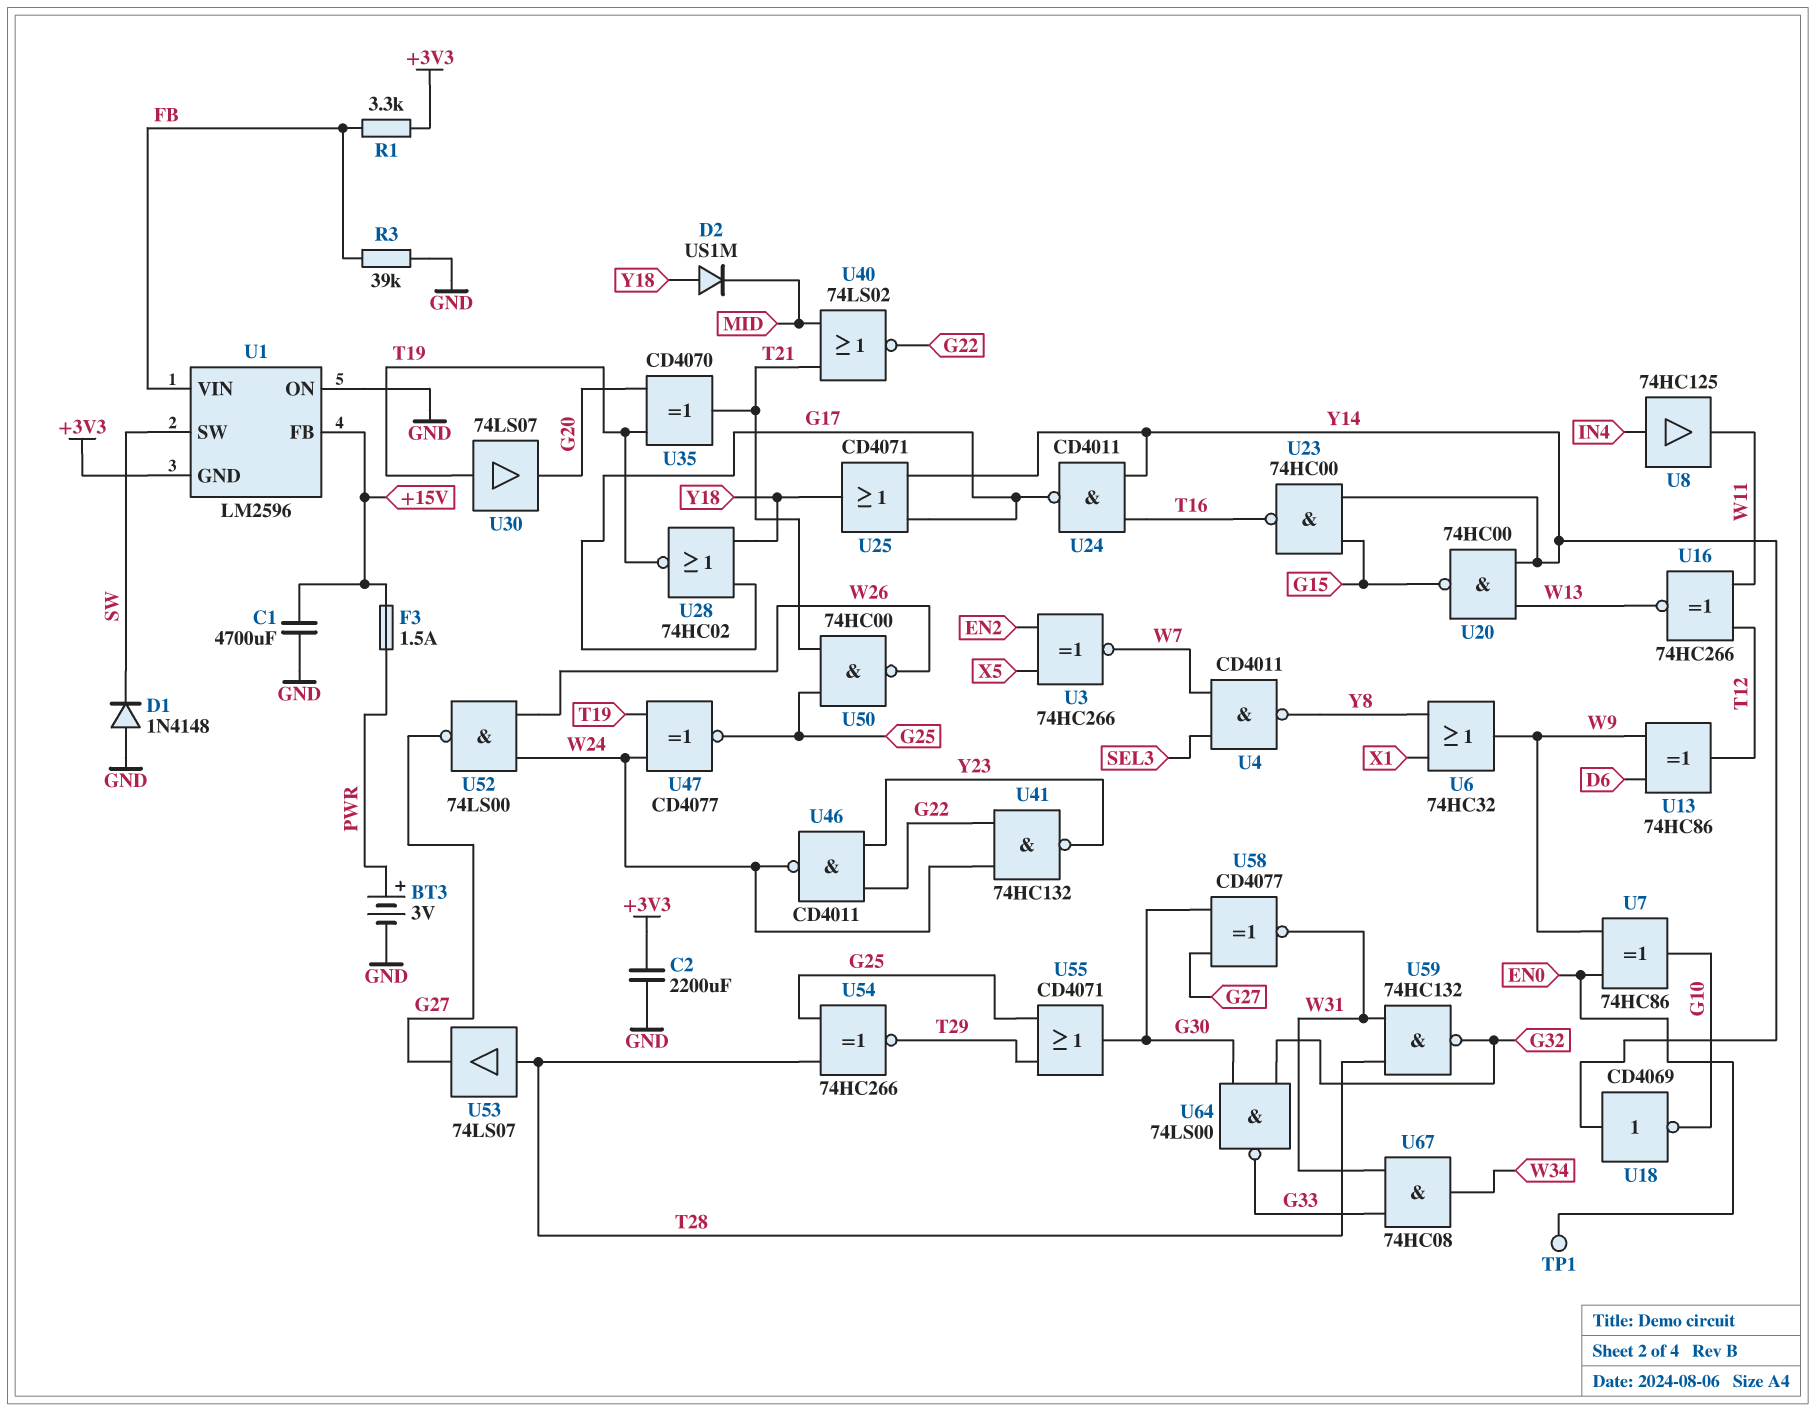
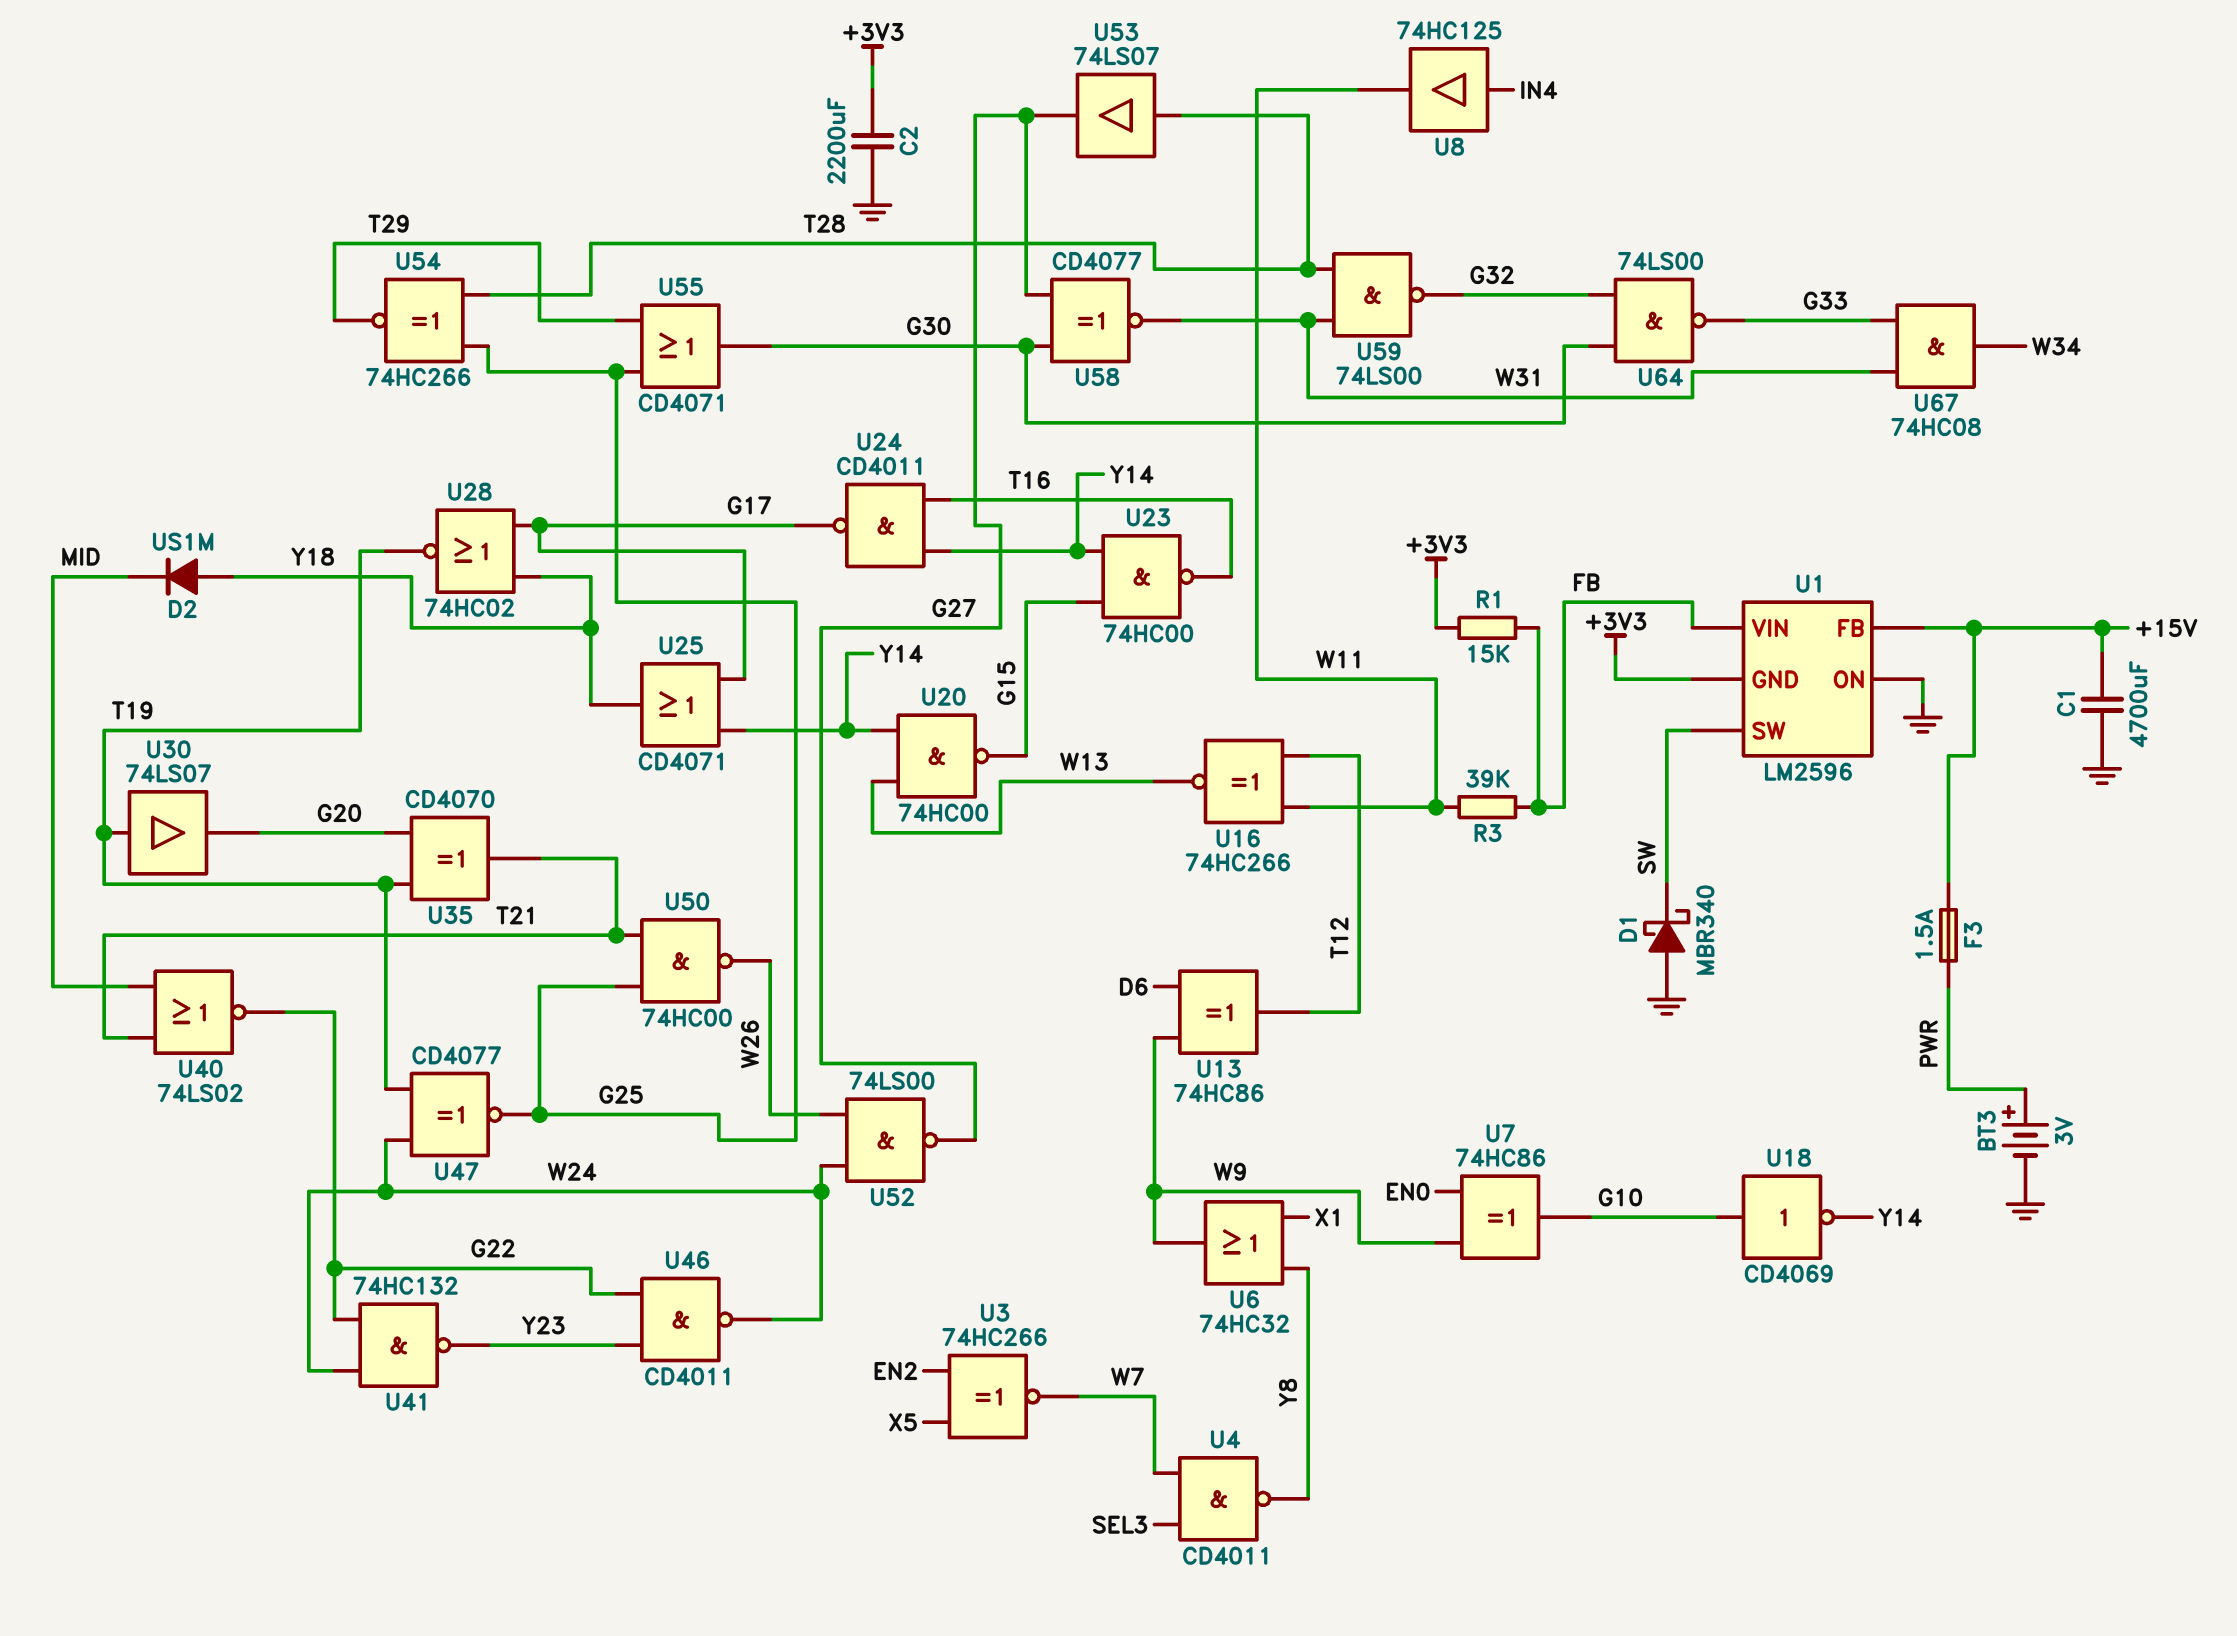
D1: diode 1N4148 (A GND, K SW) -> schottky MBR340 (A GND, K SW)
R1: 3.3k (+3V3, FB) -> 15k (+3V3, FB)
R3: 39k (FB, GND) -> 39k (FB, W11)
TP1: test point (EN0) -> none
U18: NOT CD4069 (in Y14, out G10) -> NOT CD4069 (in G10, out Y14)
U59: NAND 74HC132 (in T28, in W31, out G32) -> NAND 74LS00 (in T28, in W31, out G32)

